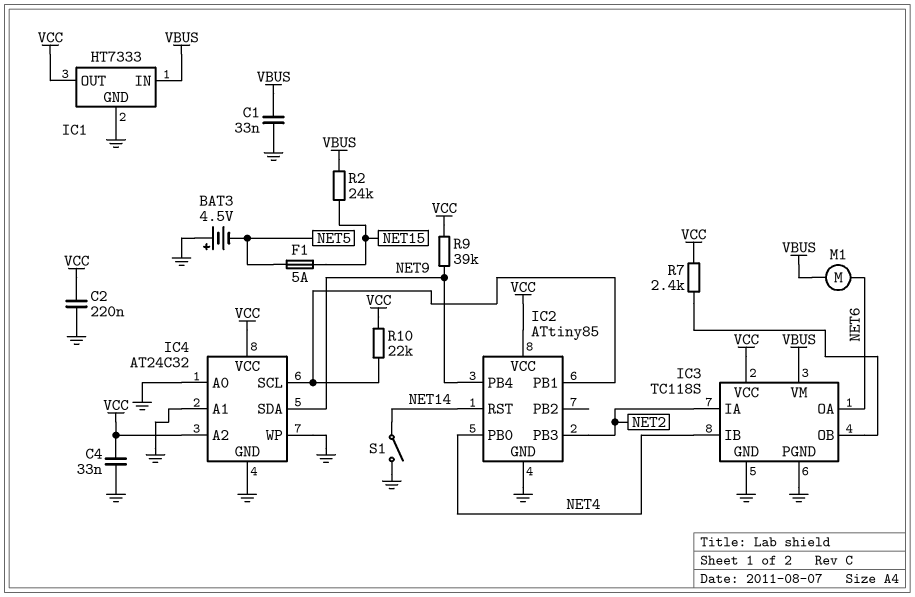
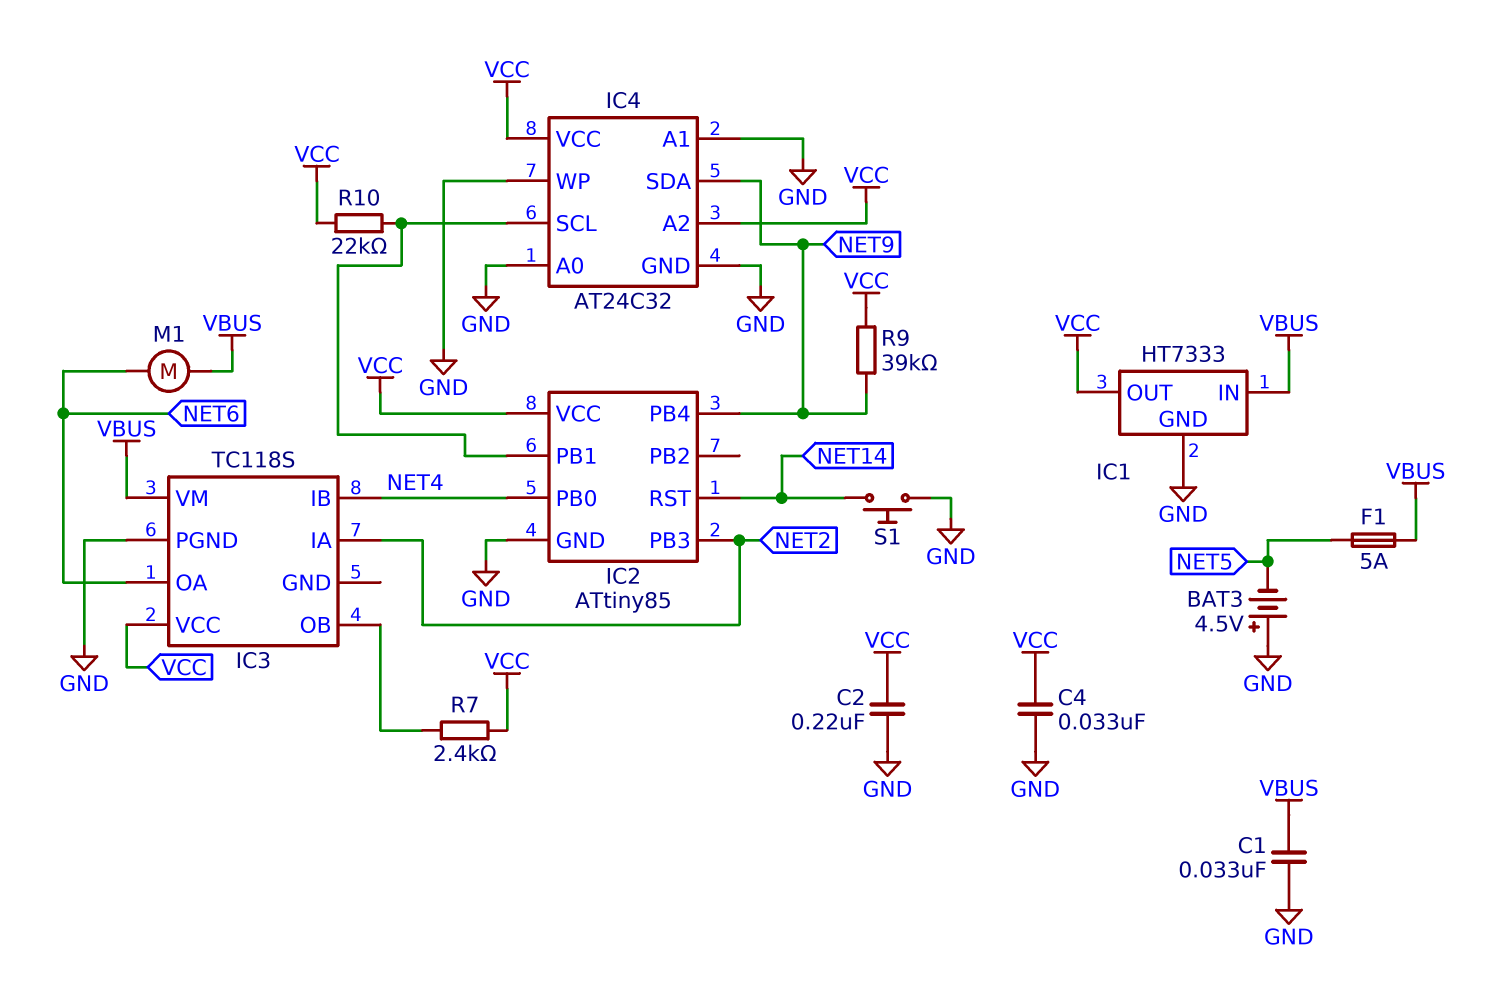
F1: 5A (NET5, NET15) -> 5A (NET5, VBUS)
IC3 pin GND: GND -> none
R2: 24k (NET15, VBUS) -> none
S1: switch (GND, NET14) -> button (GND, NET14)

